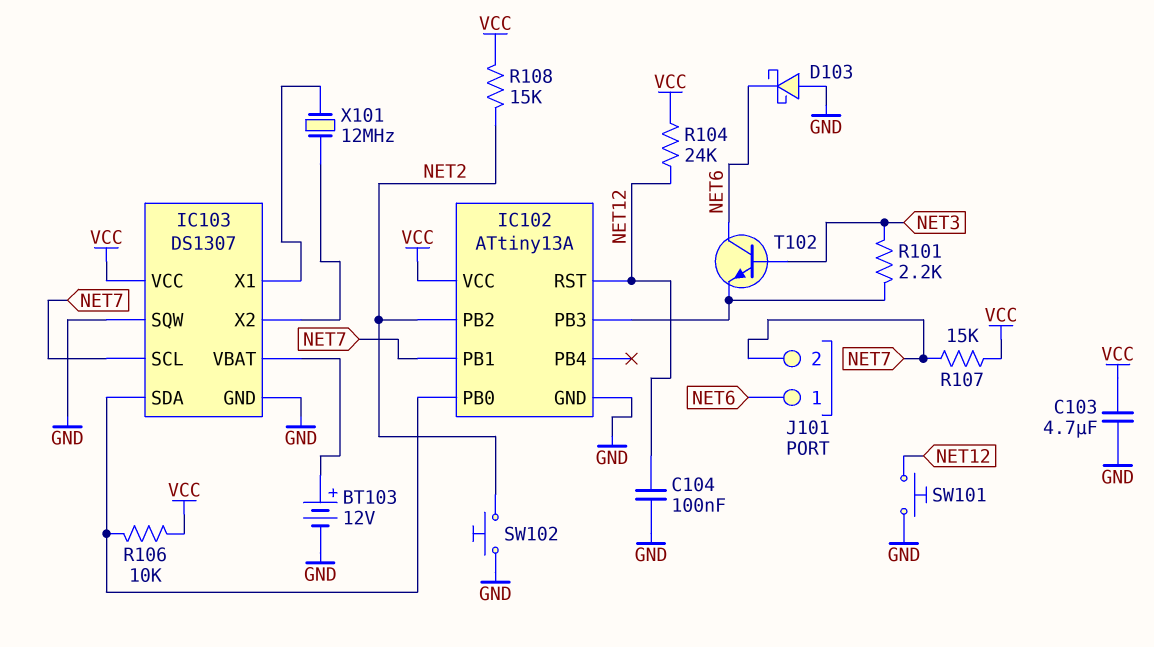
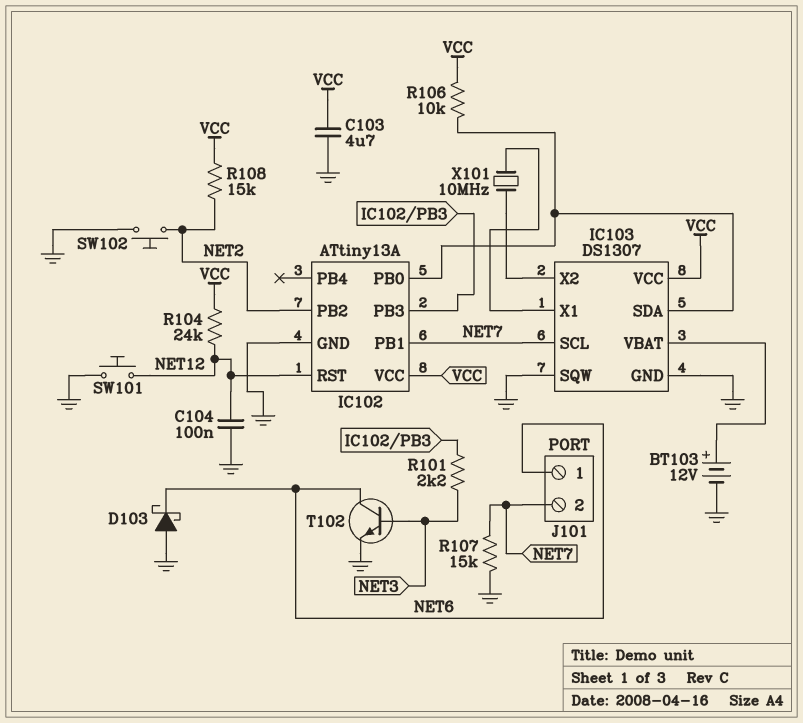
R107: 15k (NET7, VCC) -> 15k (GND, NET7)
T102: NPN (B NET3, C NET6, E IC102/PB3) -> NPN (B NET3, C NET6, E GND)
X101: 12MHz (IC103/X1, IC103/X2) -> 10MHz (IC103/X1, IC103/X2)

